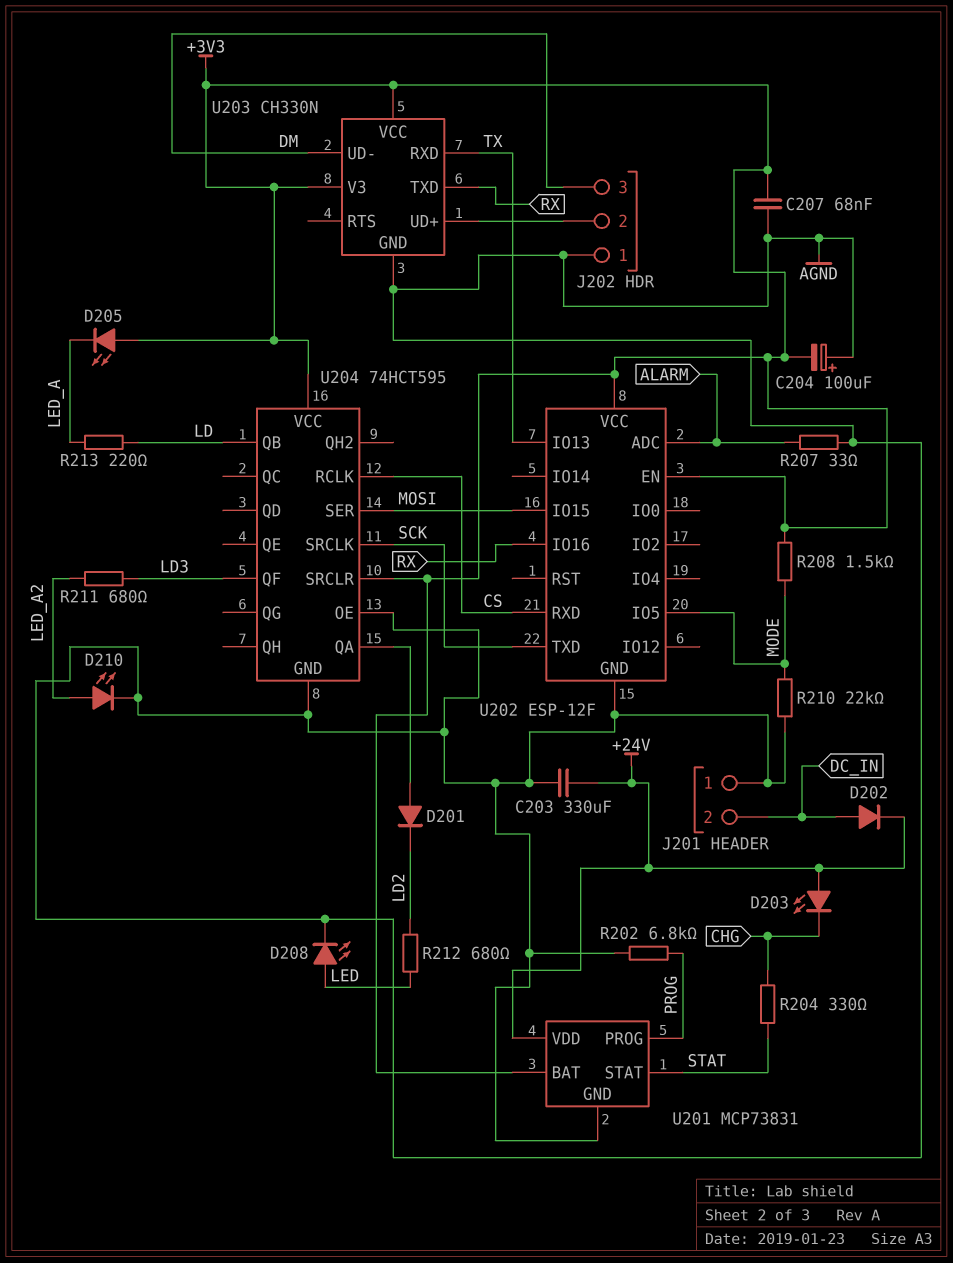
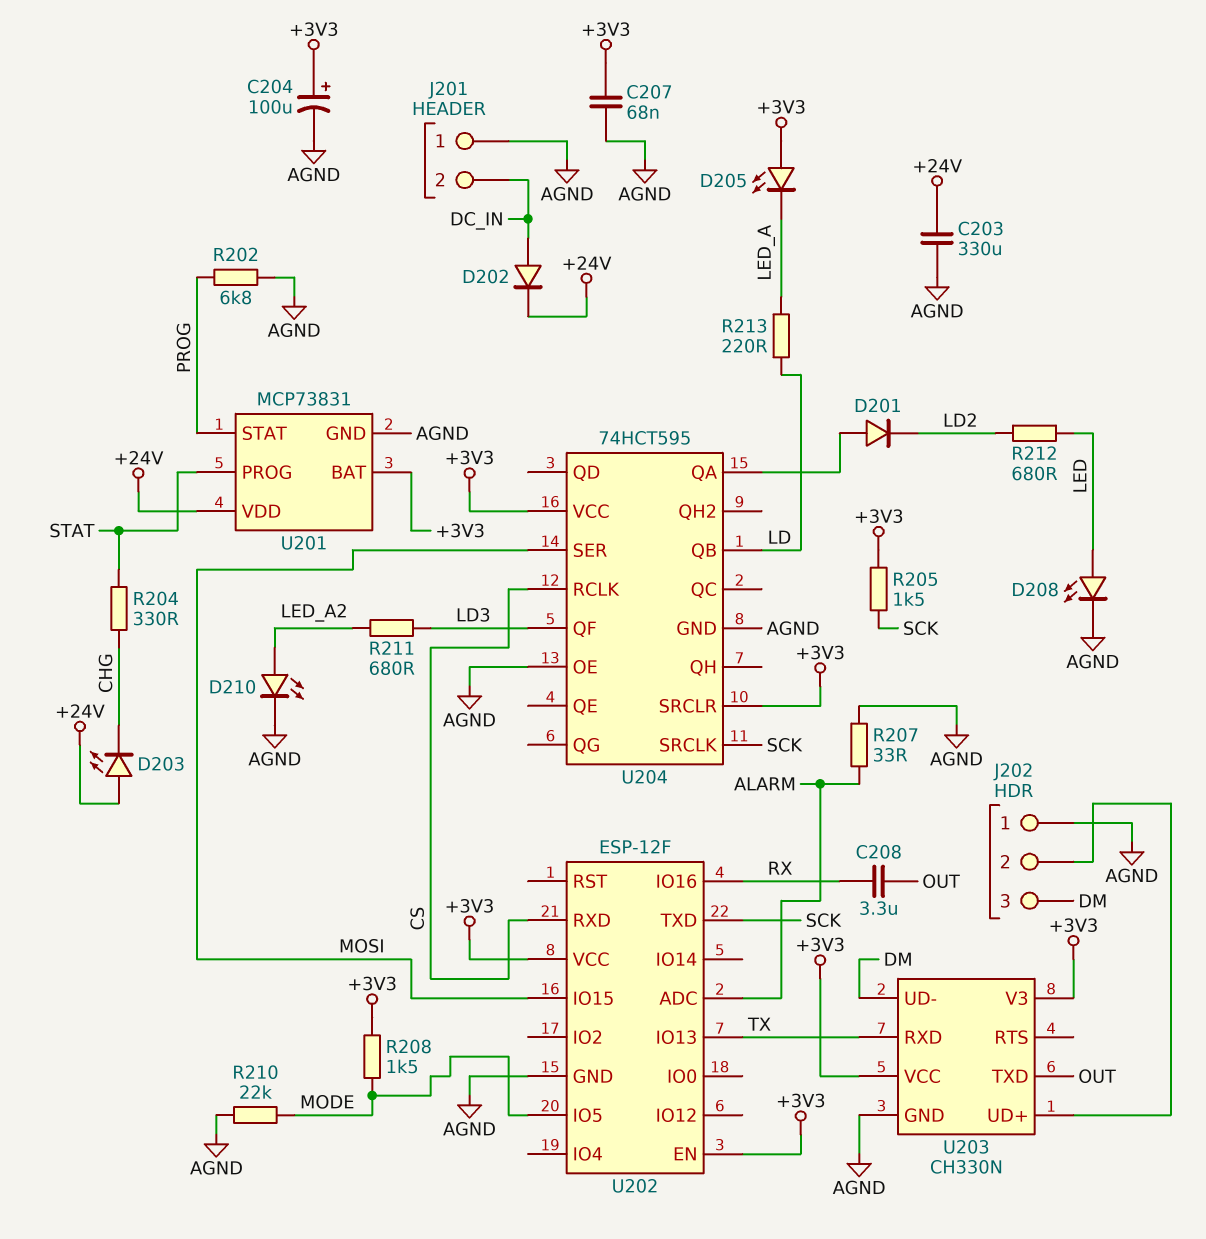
C204: 100uF (plus AGND, minus +3V3) -> 100uF (plus +3V3, minus AGND)
C208: none -> 3.3uF (OUT, RX)
R205: none -> 1.5k (+3V3, SCK)
U201 pin PROG: PROG -> STAT
U201 pin STAT: STAT -> PROG
U203 pin TXD: RX -> OUT

